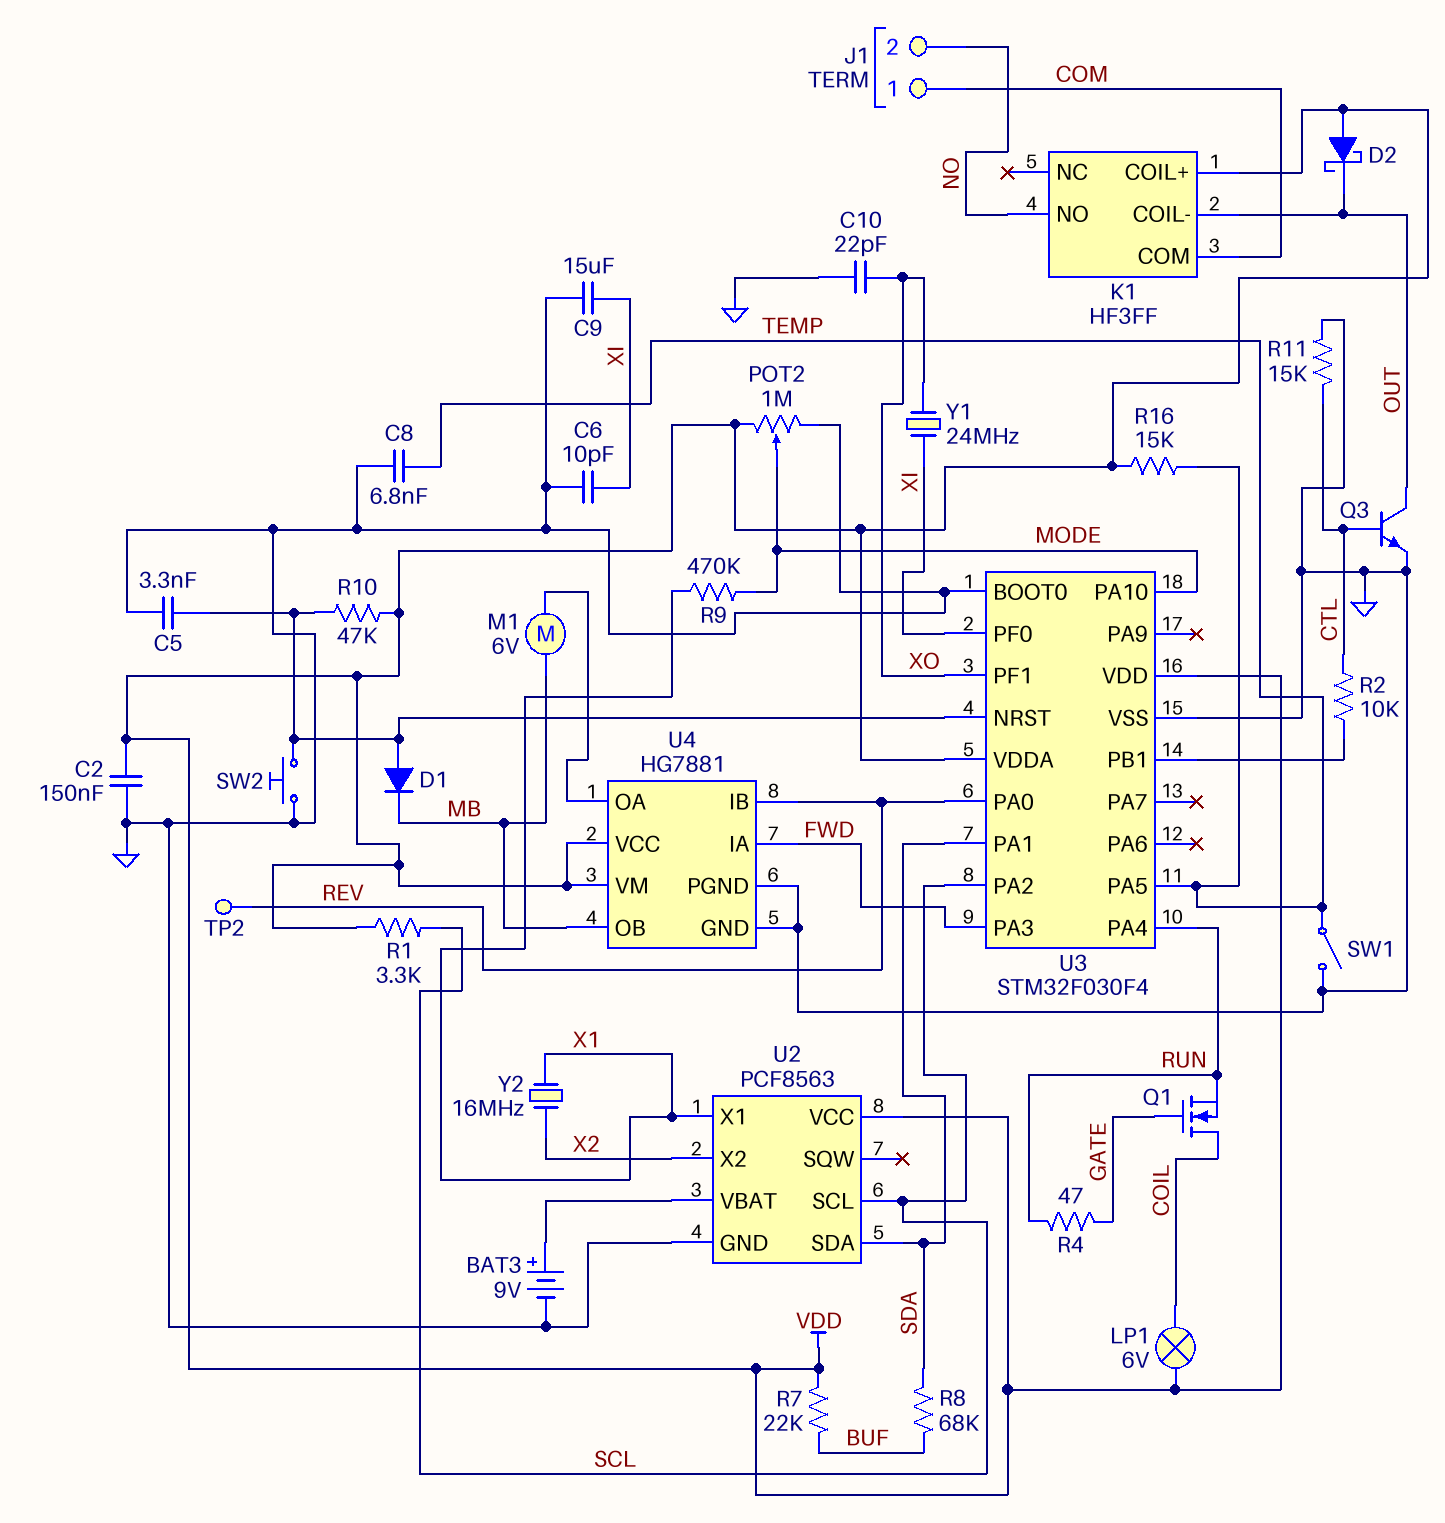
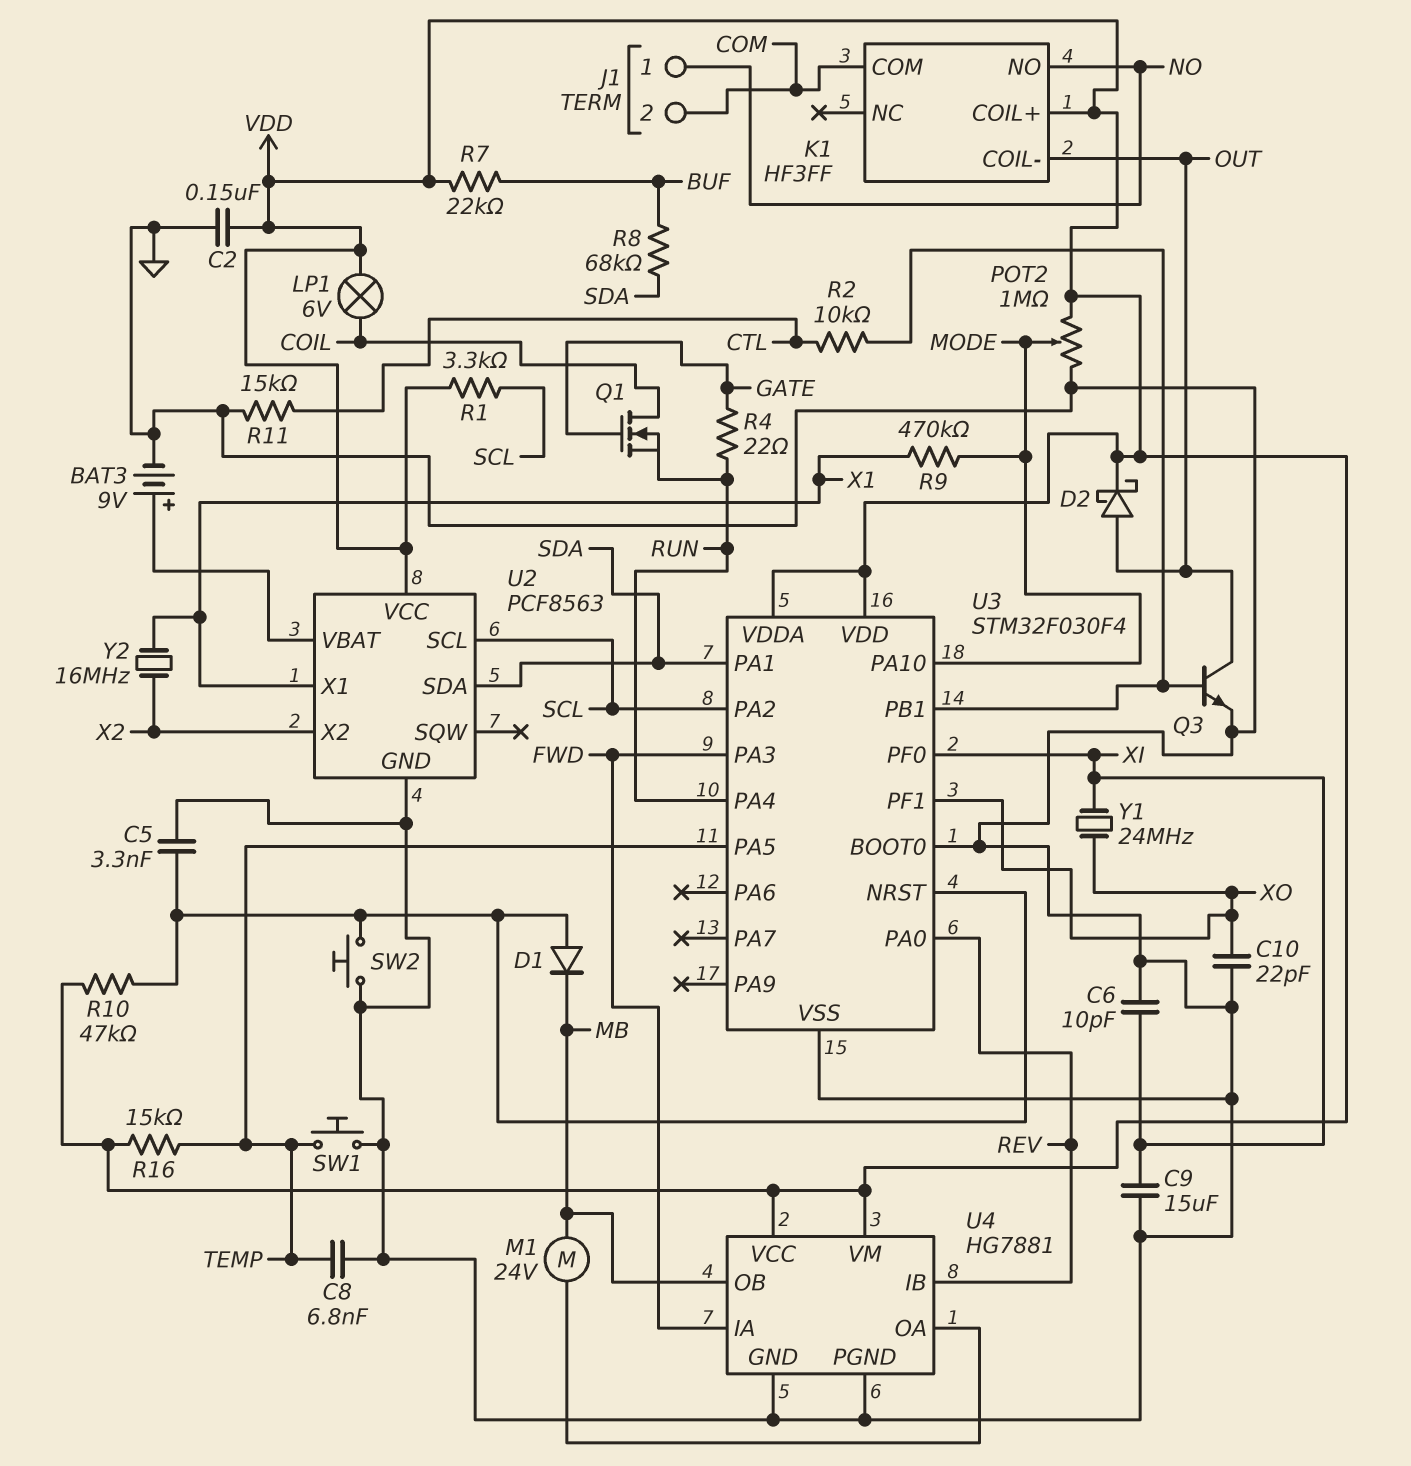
D2: schottky (A VDD, K OUT) -> schottky (A OUT, K VDD)
J1 pin 1: COM -> NO
J1 pin 2: NO -> COM
M1: motor 6V (MB, U4/OA) -> motor 24V (MB, U4/OA)
Q3: NPN (B CTL, C OUT, E GND) -> NPN (B U3/PB1, C OUT, E GND)
R4: 47 (GATE, RUN) -> 22 (GATE, RUN)
SW1: switch (GND, TEMP) -> button (GND, TEMP)
TP2: test point (REV) -> none

